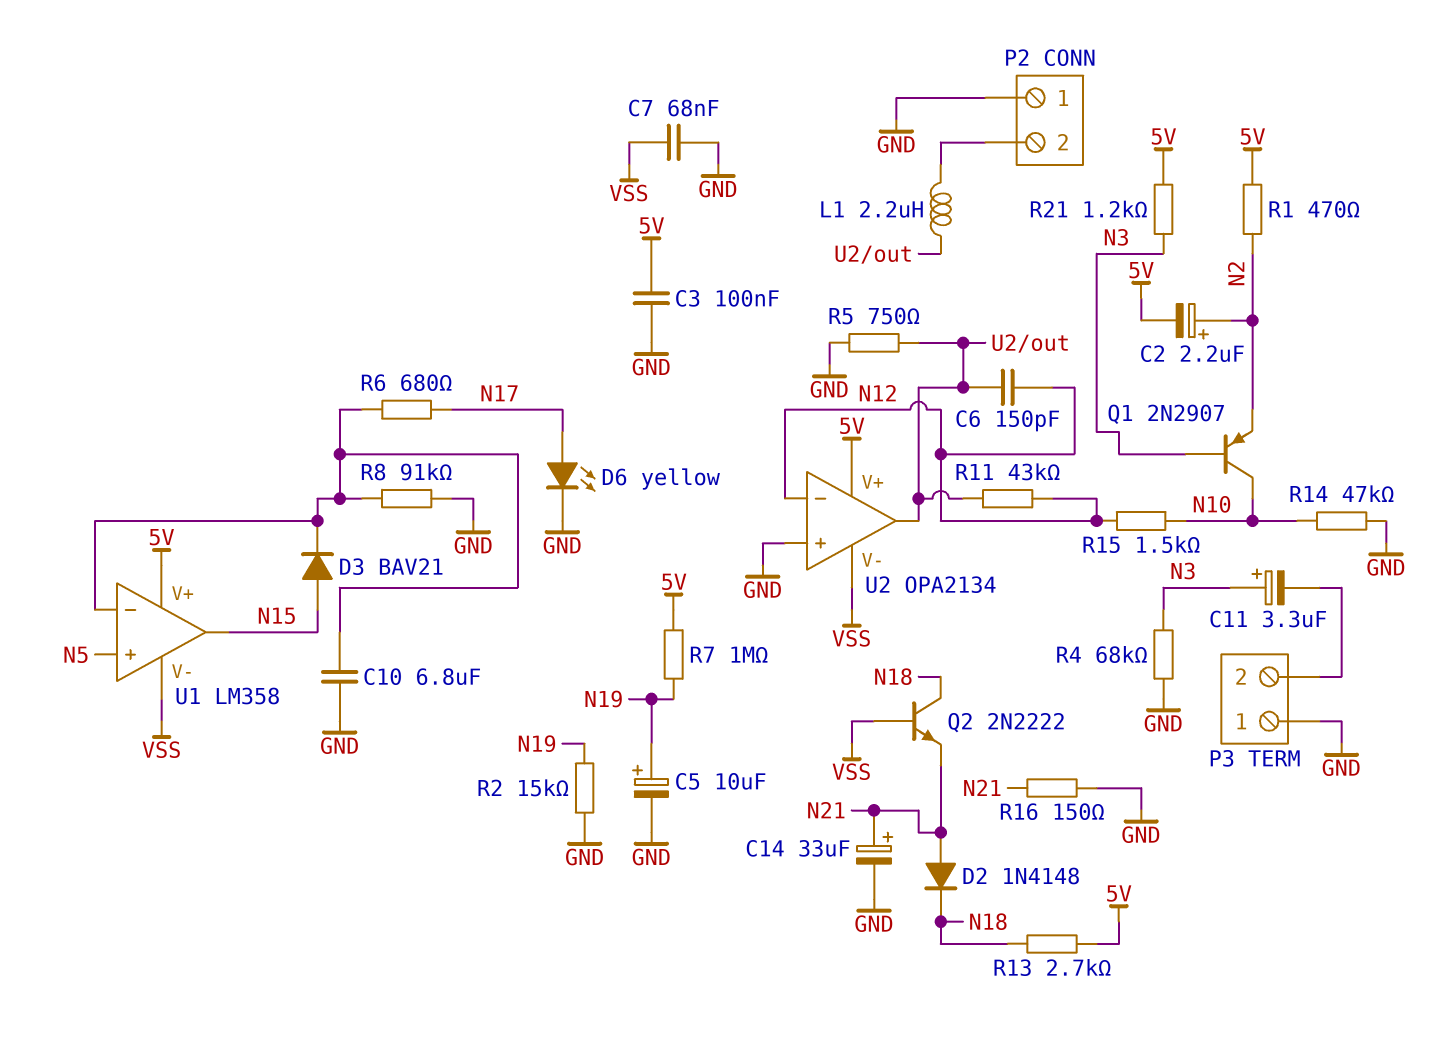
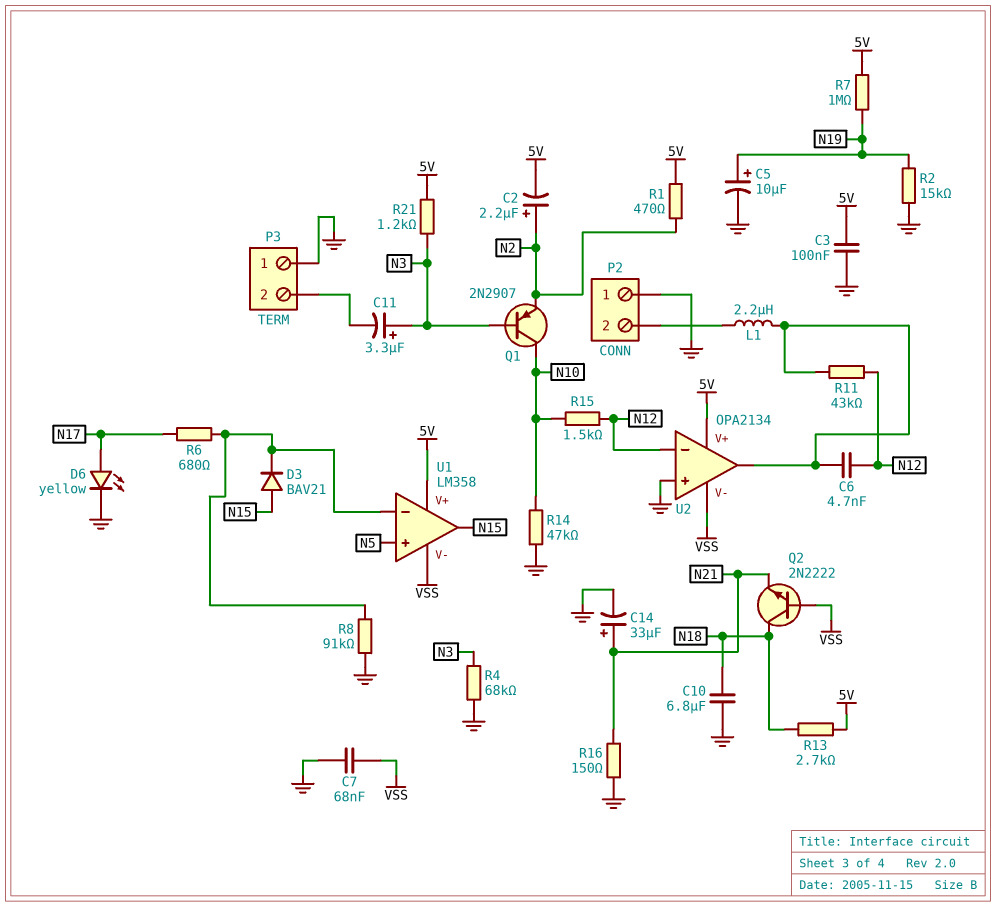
C6: 150pF (N12, U2/out) -> 4.7nF (N12, U2/out)
C10: 6.8uF (GND, U1/in-) -> 6.8uF (GND, N18)
D2: diode 1N4148 (A N21, K N18) -> none
R5: 750 (GND, U2/out) -> none

